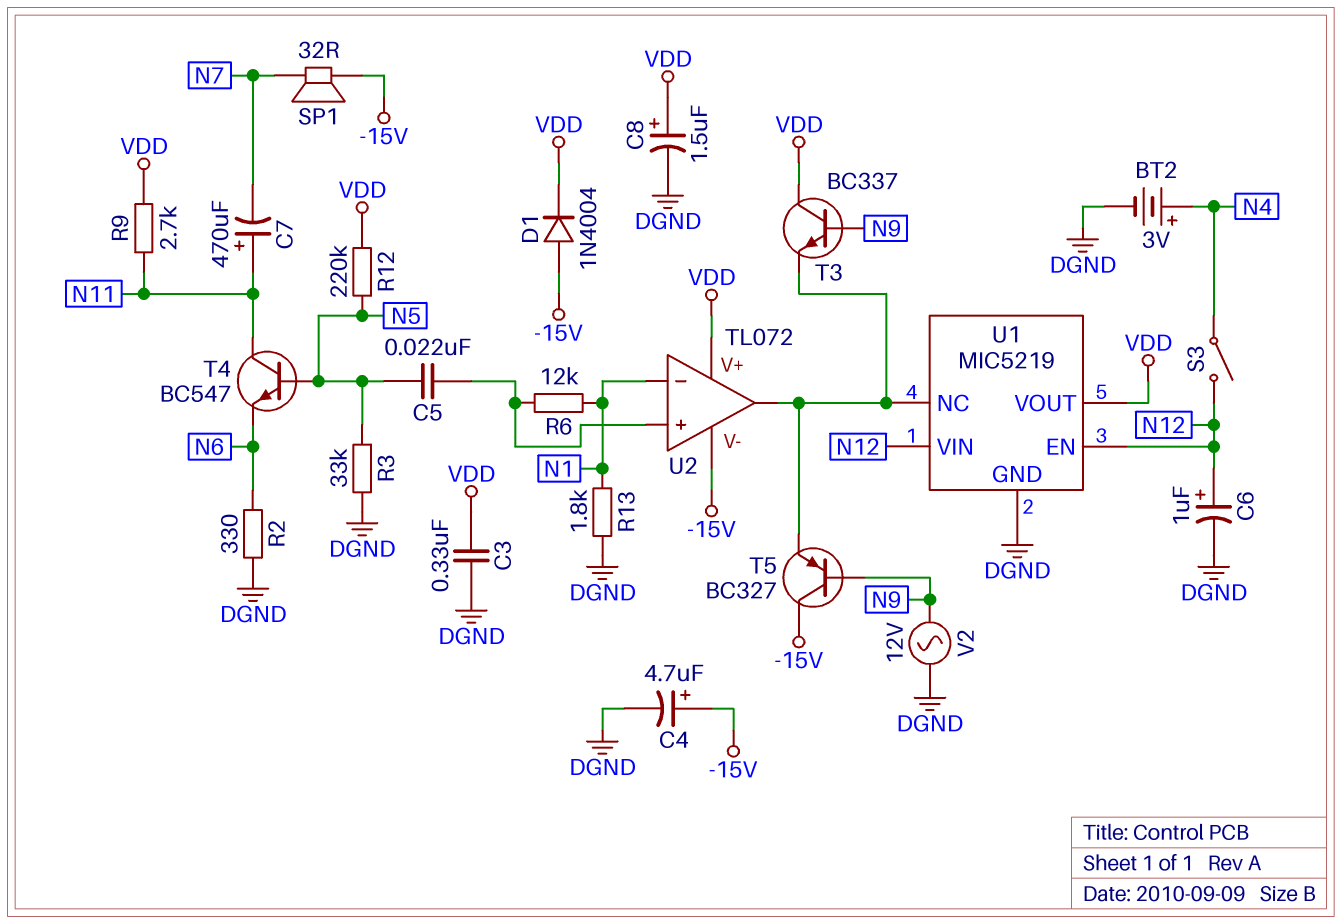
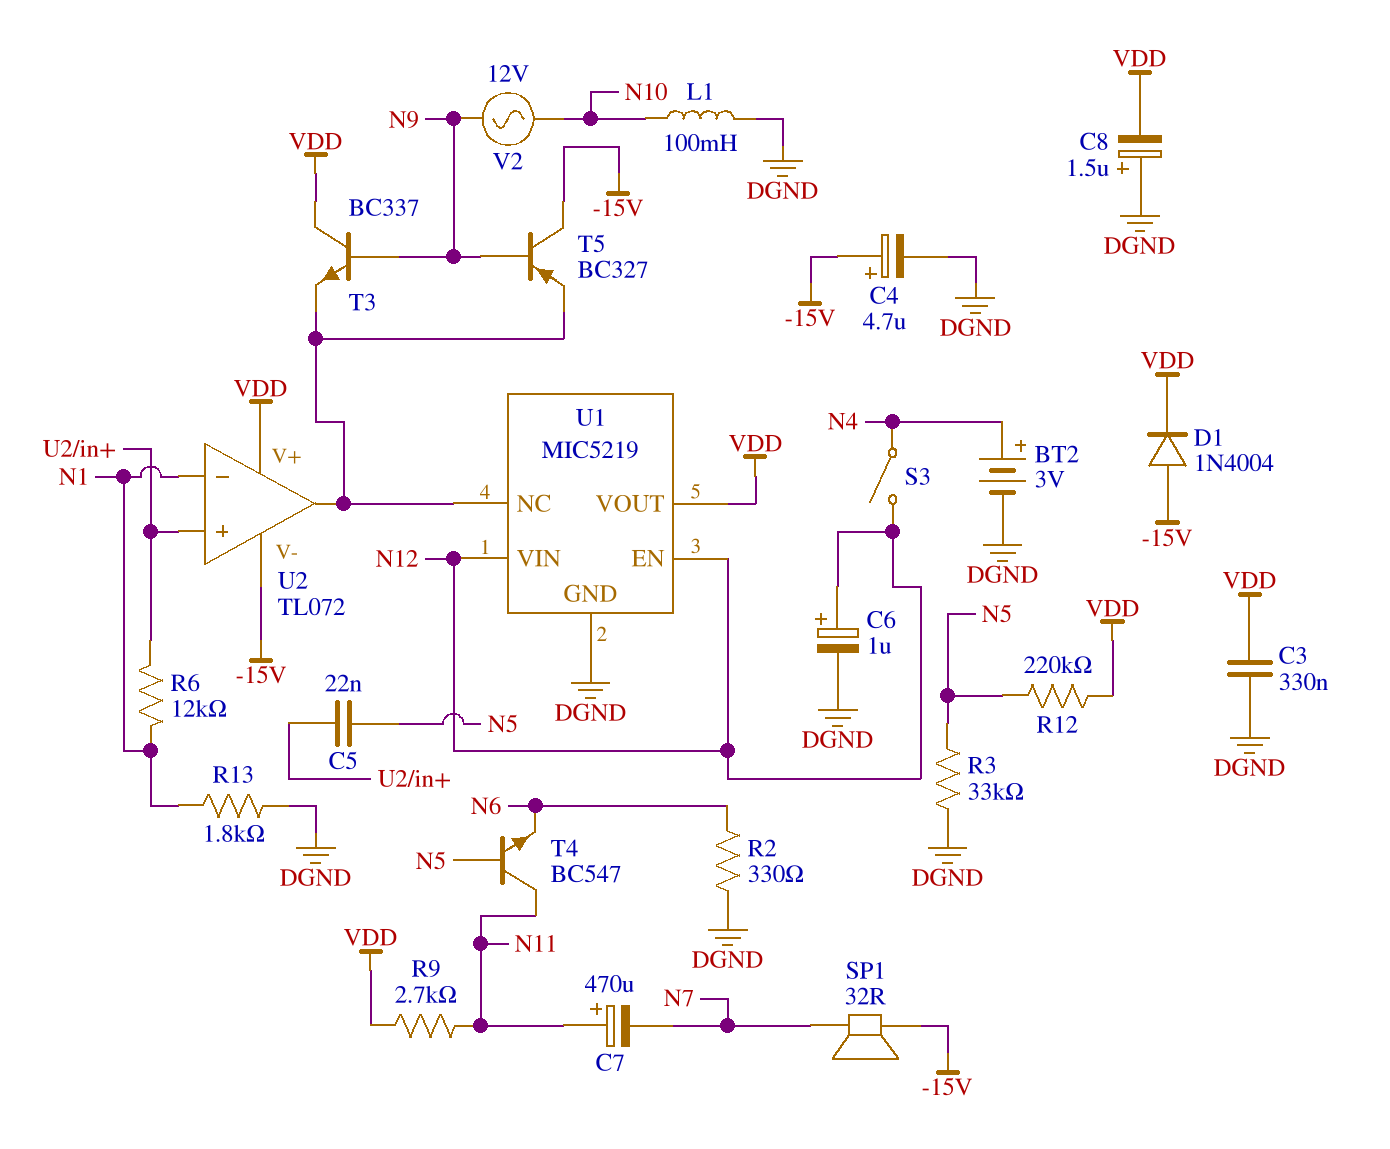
C8: 1.5uF (plus VDD, minus DGND) -> 1.5uF (plus DGND, minus VDD)
L1: none -> 100mH (DGND, N10)
V2: AC 12V (DGND, N9) -> AC 12V (N9, N10)

